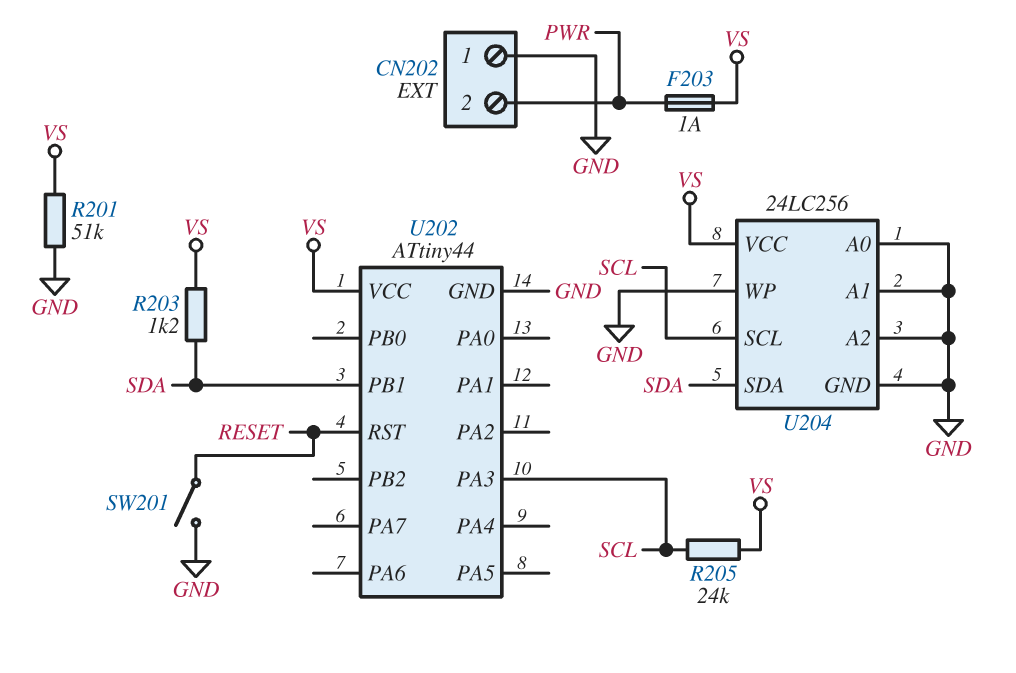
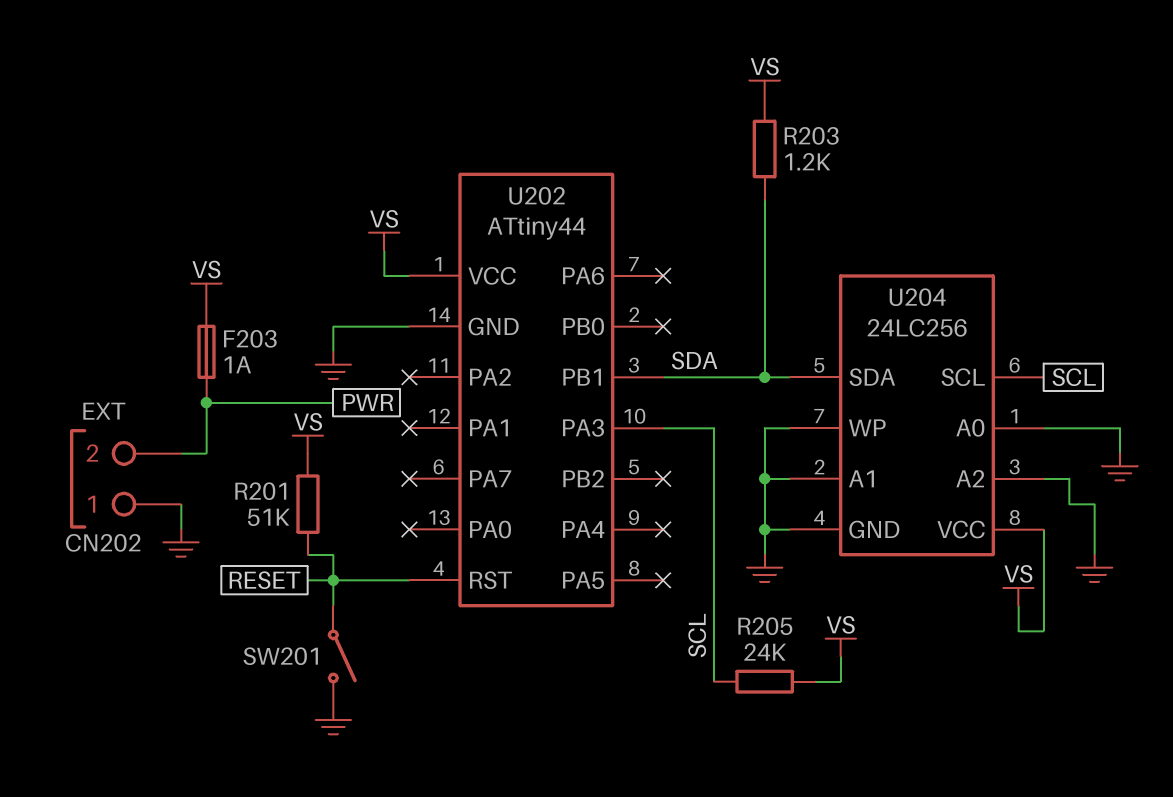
R201: 51k (GND, VS) -> 51k (RESET, VS)

